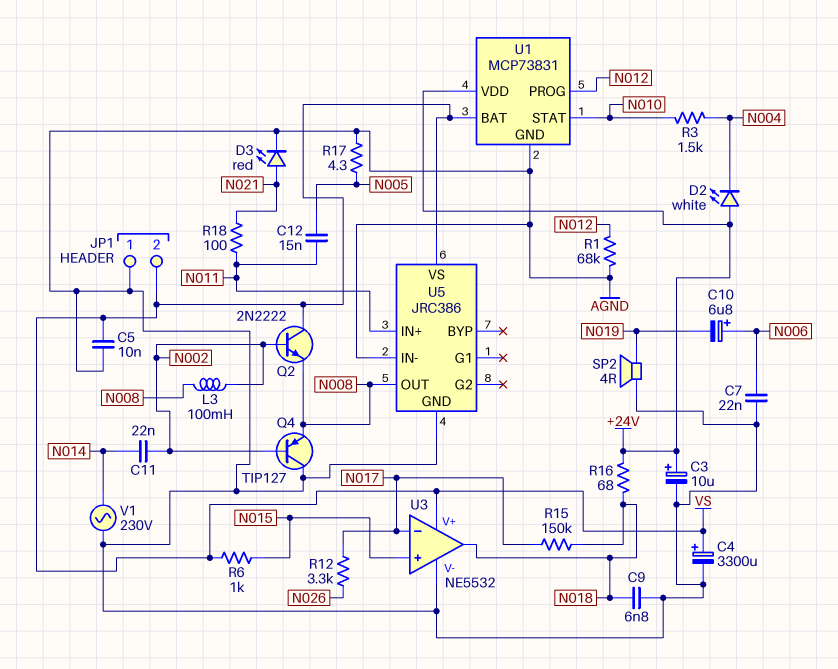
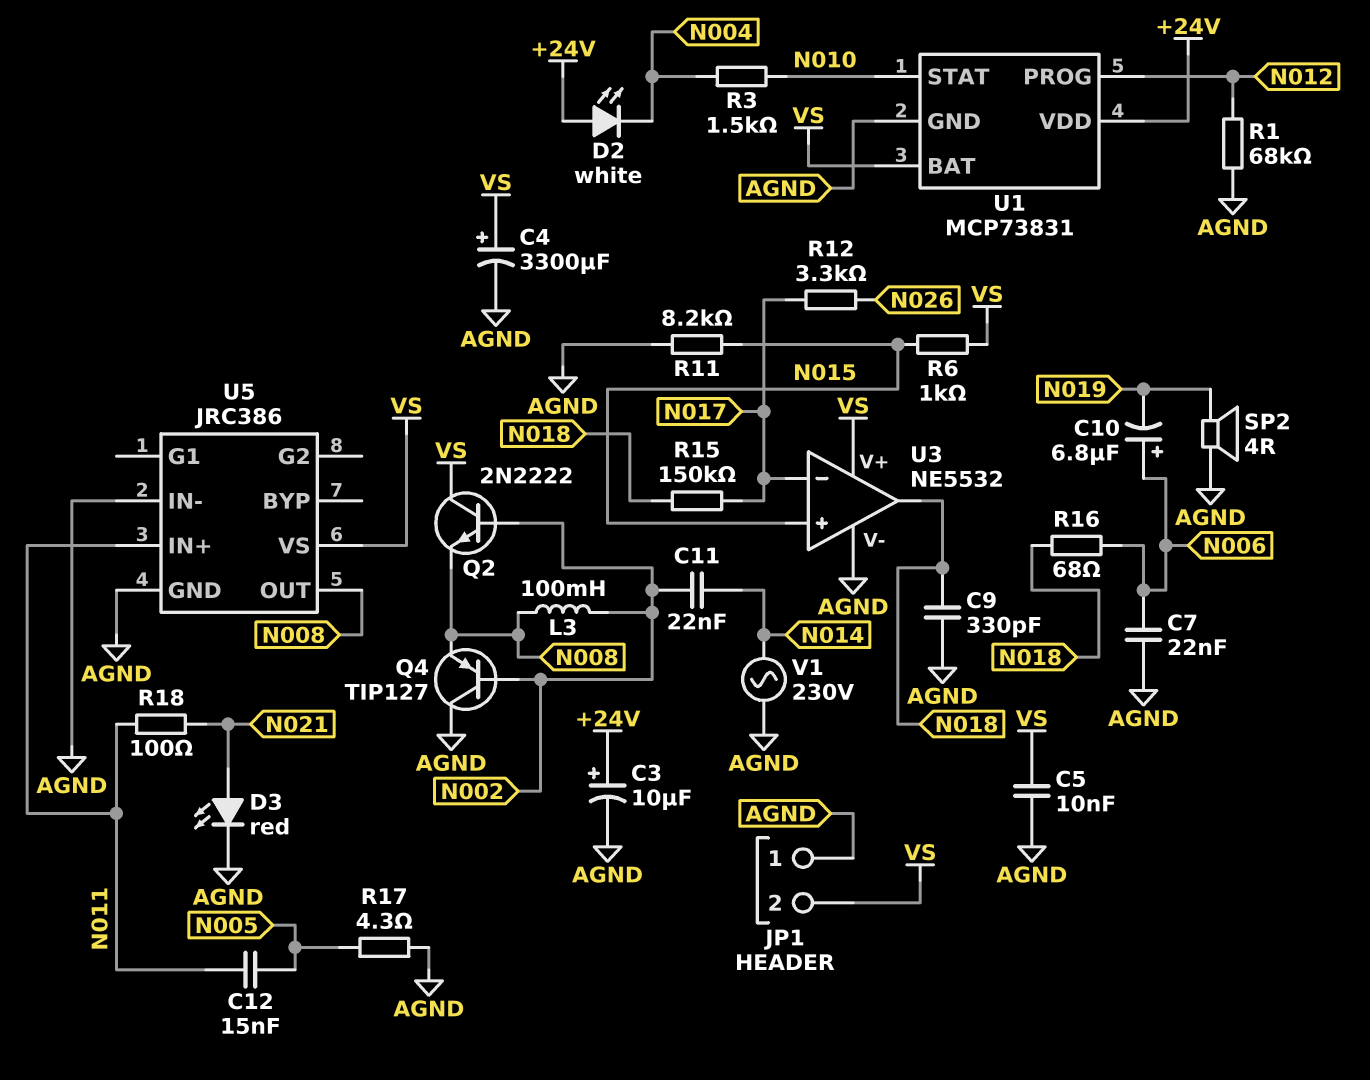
C9: 6.8nF (AGND, N018) -> 330pF (AGND, N018)
R11: none -> 8.2k (AGND, N015)
R16: 68 (+24V, N018) -> 68 (N006, N018)

